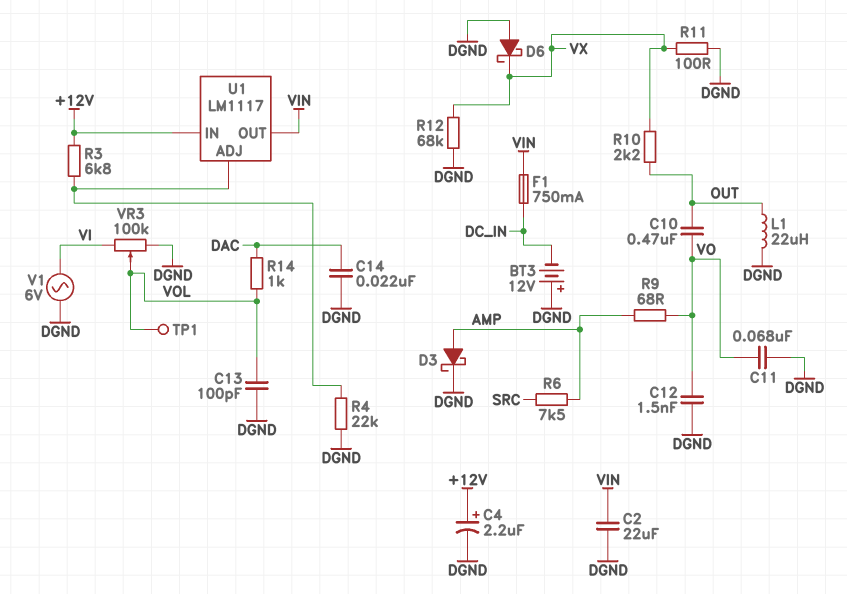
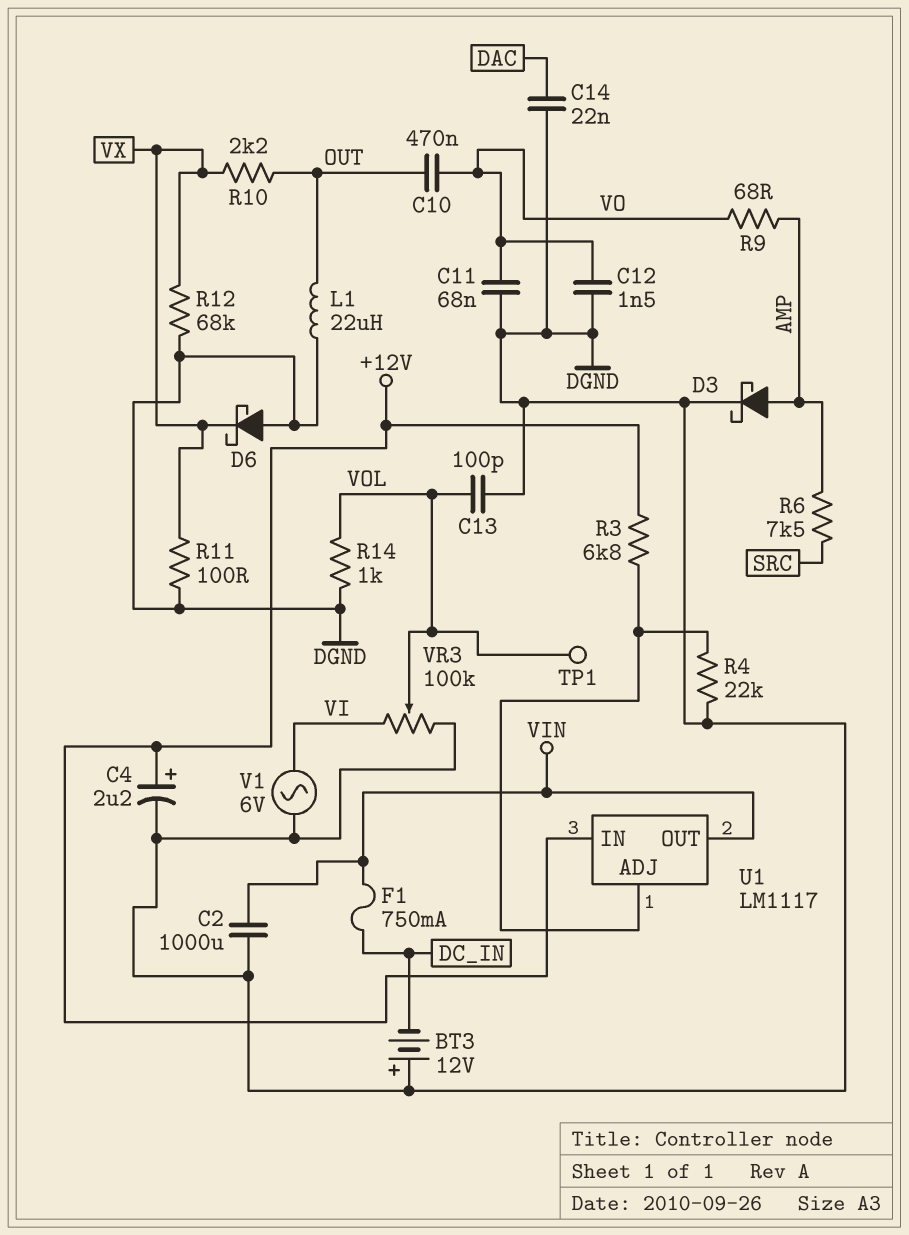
C2: 22uF (DGND, VIN) -> 1000uF (DGND, VIN)
R14: 1k (DAC, VOL) -> 1k (DGND, VOL)

